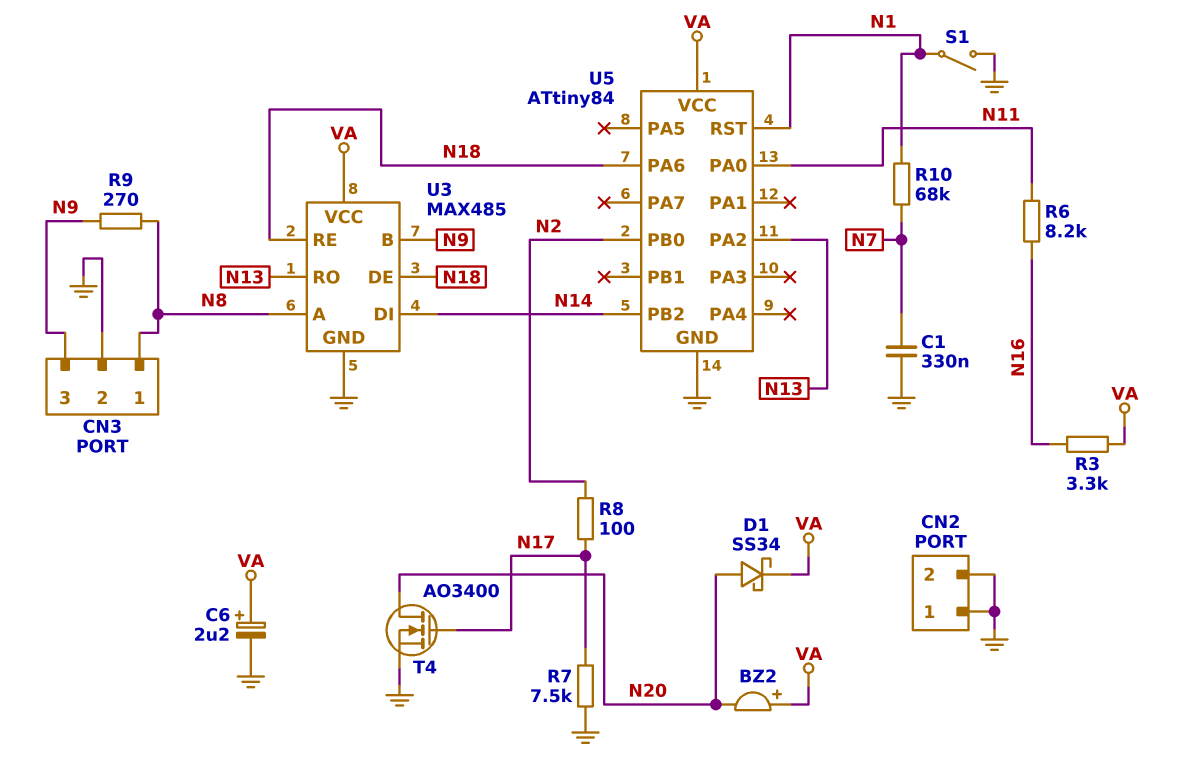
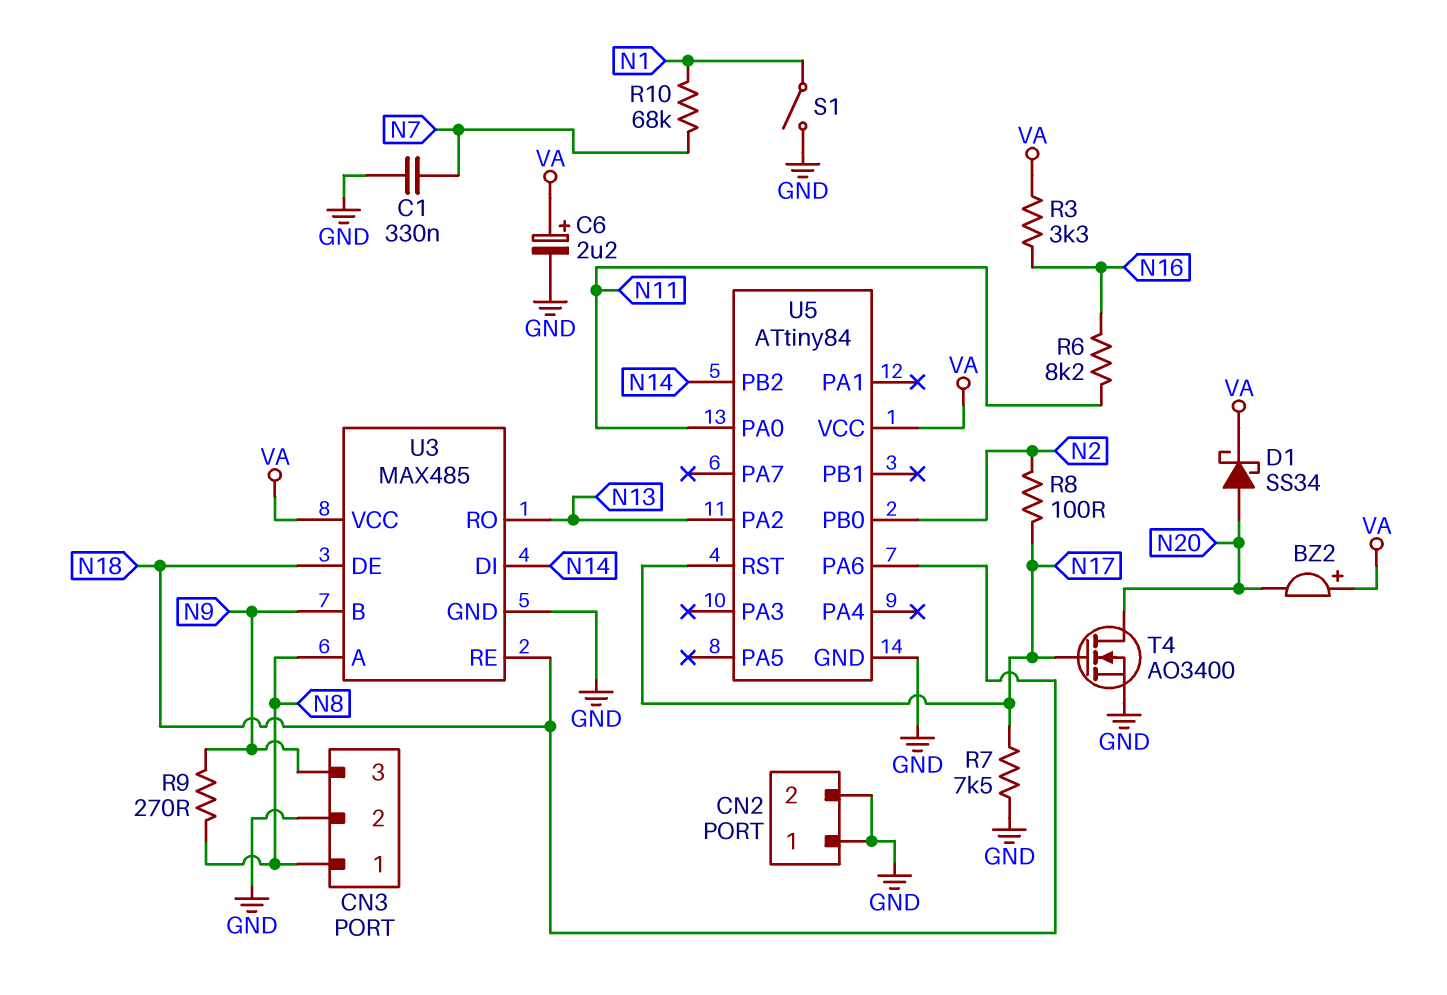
U5 pin RST: N1 -> N17

